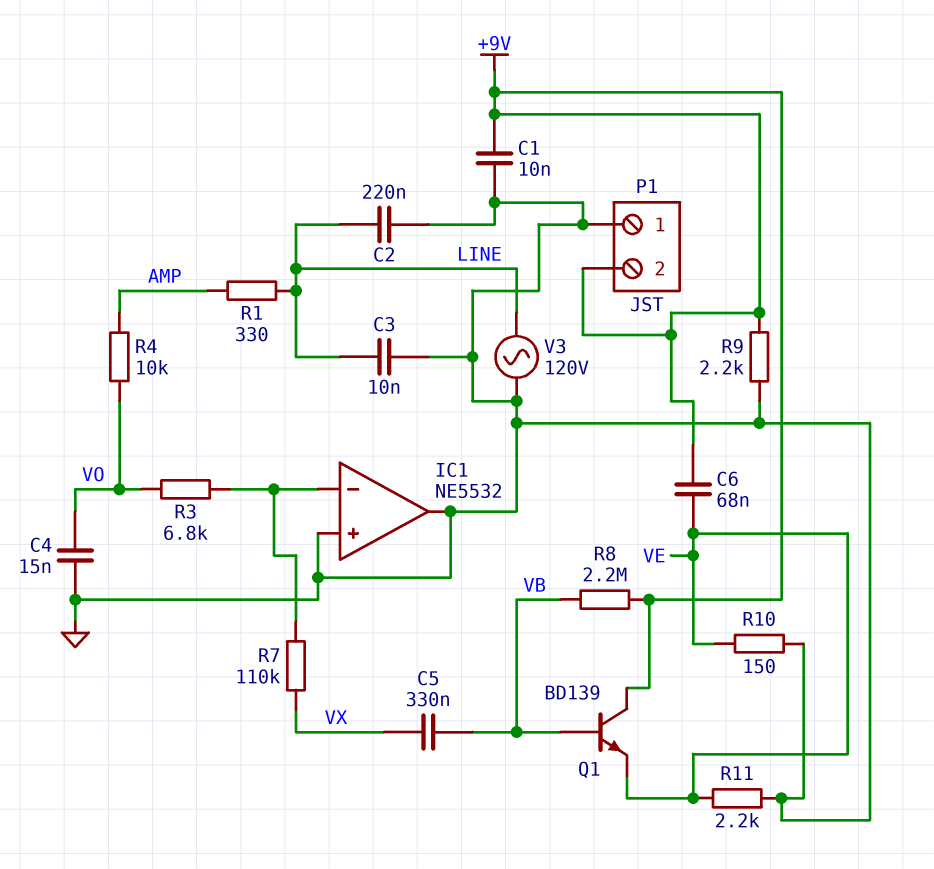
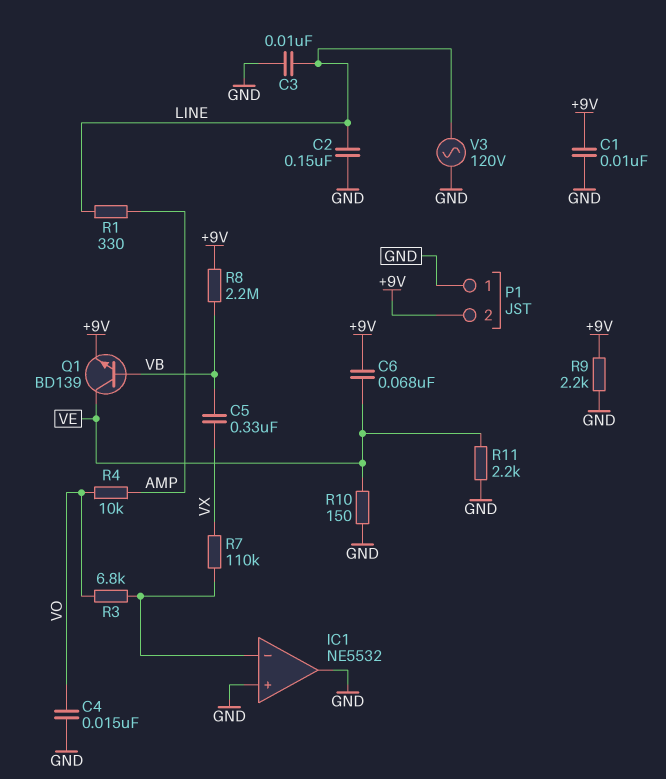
C2: 220nF (GND, LINE) -> 150nF (GND, LINE)
Q1: NPN BD139 (B VB, C +9V, E VE) -> NPN BD139 (B VB, C VE, E +9V)

